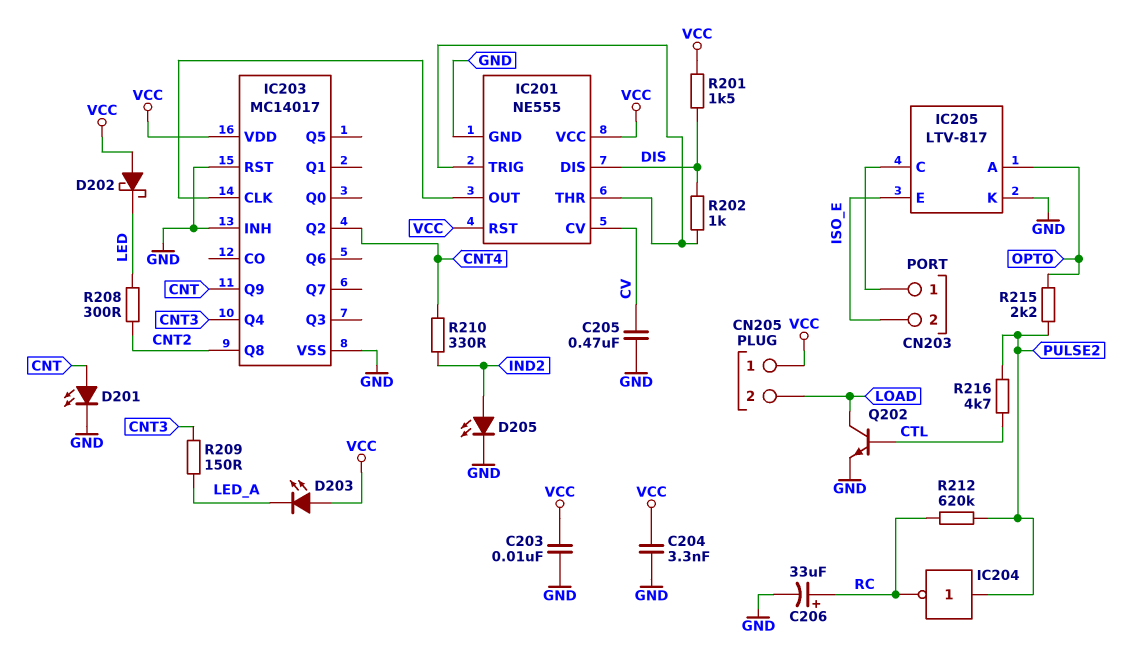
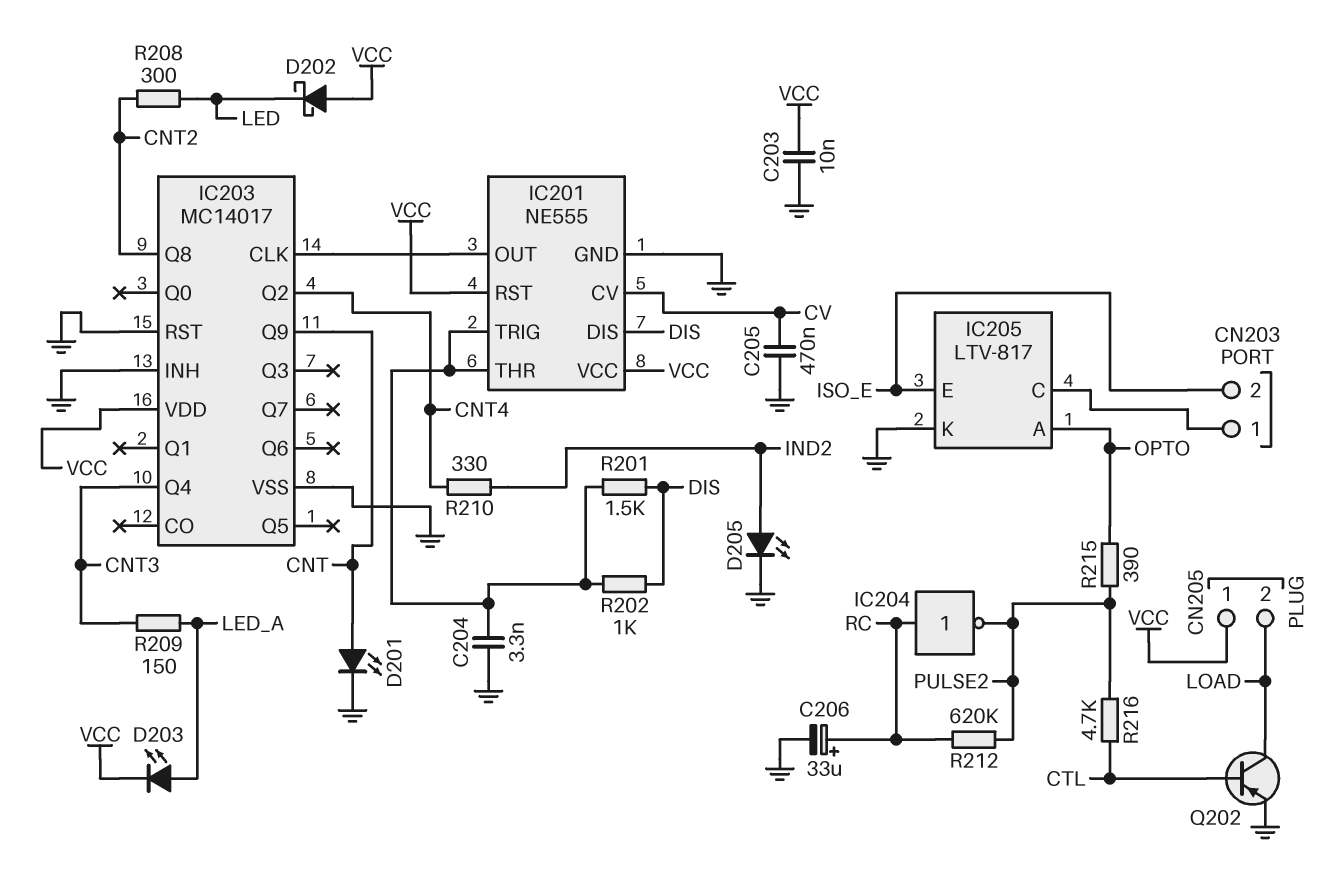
C204: 3.3nF (GND, VCC) -> 3.3nF (GND, IC201/THR)
D203: LED (A VCC, K LED_A) -> LED (A LED_A, K VCC)
IC204: NOT (in PULSE2, out RC) -> NOT (in RC, out PULSE2)
Q202: NPN (B CTL, C LOAD, E GND) -> PNP (B CTL, C LOAD, E GND)
R201: 1.5k (DIS, VCC) -> 1.5k (DIS, IC201/THR)
R215: 2.2k (OPTO, PULSE2) -> 390 (OPTO, PULSE2)

